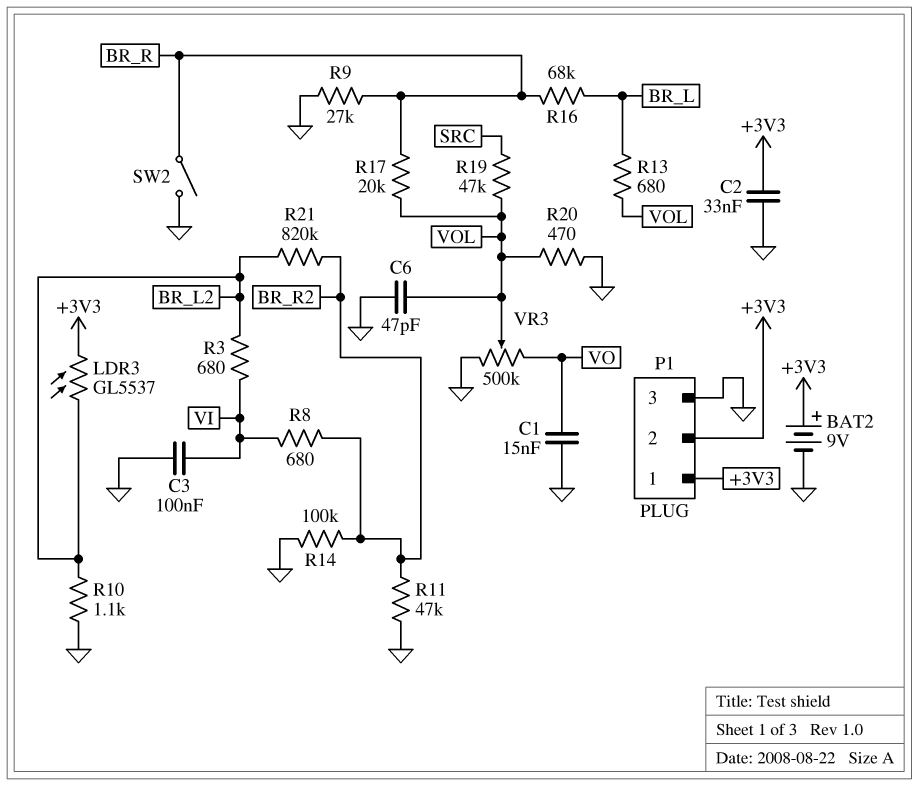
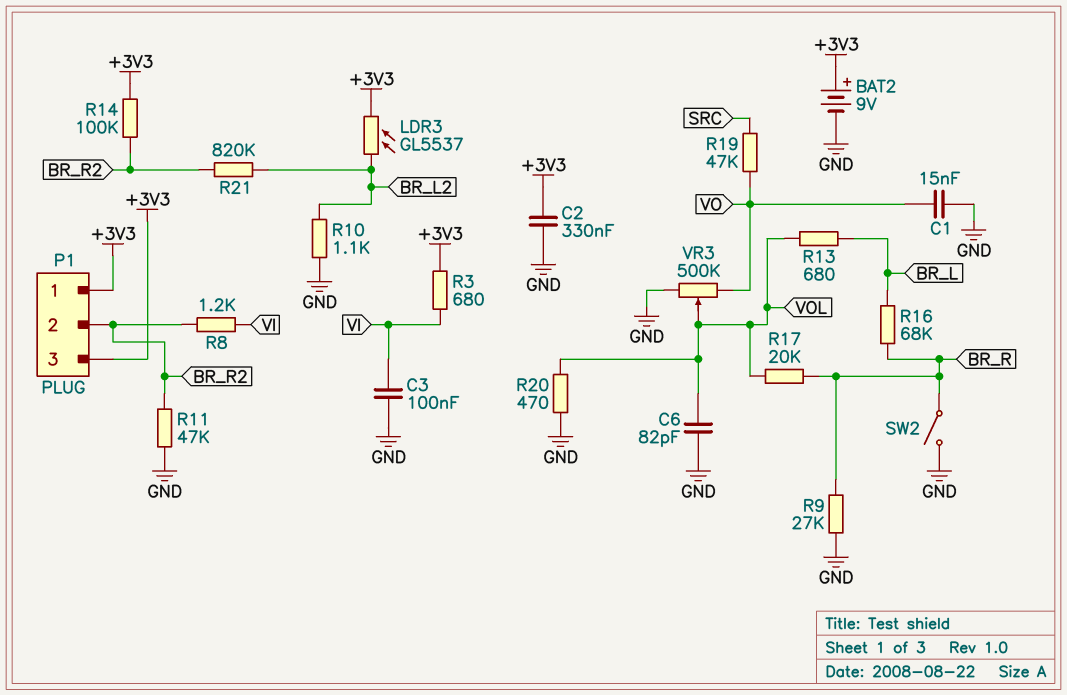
C2: 33nF (+3V3, GND) -> 330nF (+3V3, GND)
C6: 47pF (GND, VOL) -> 82pF (GND, VOL)
P1 pin 2: +3V3 -> BR_R2
P1 pin 3: GND -> +3V3
R3: 680 (BR_L2, VI) -> 680 (+3V3, VI)
R8: 680 (BR_R2, VI) -> 1.2k (BR_R2, VI)
R14: 100k (BR_R2, GND) -> 100k (+3V3, BR_R2)
R19: 47k (SRC, VOL) -> 47k (SRC, VO)

